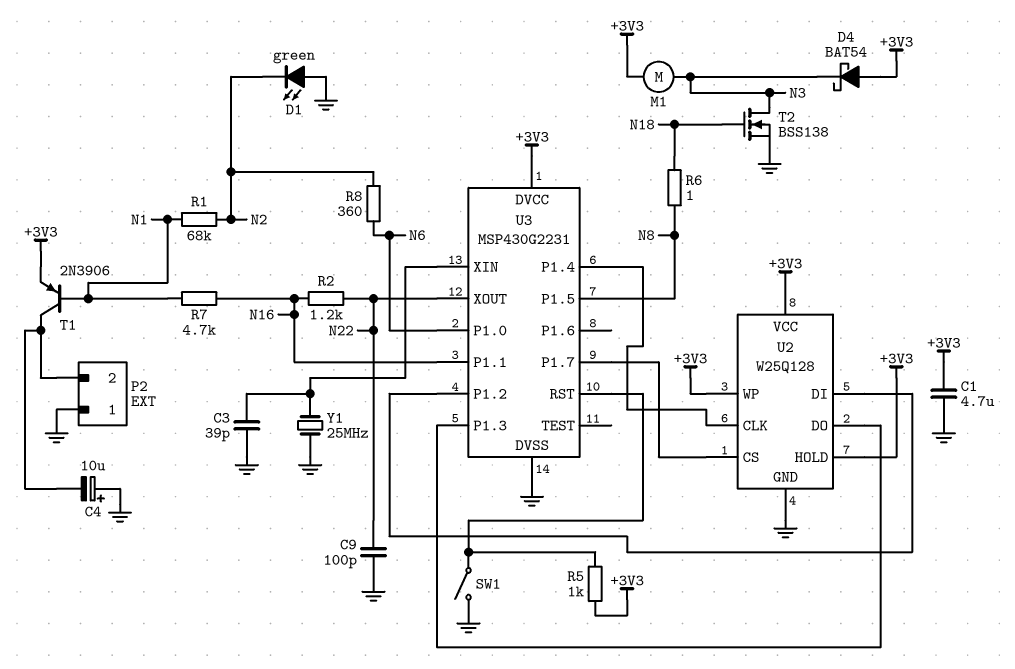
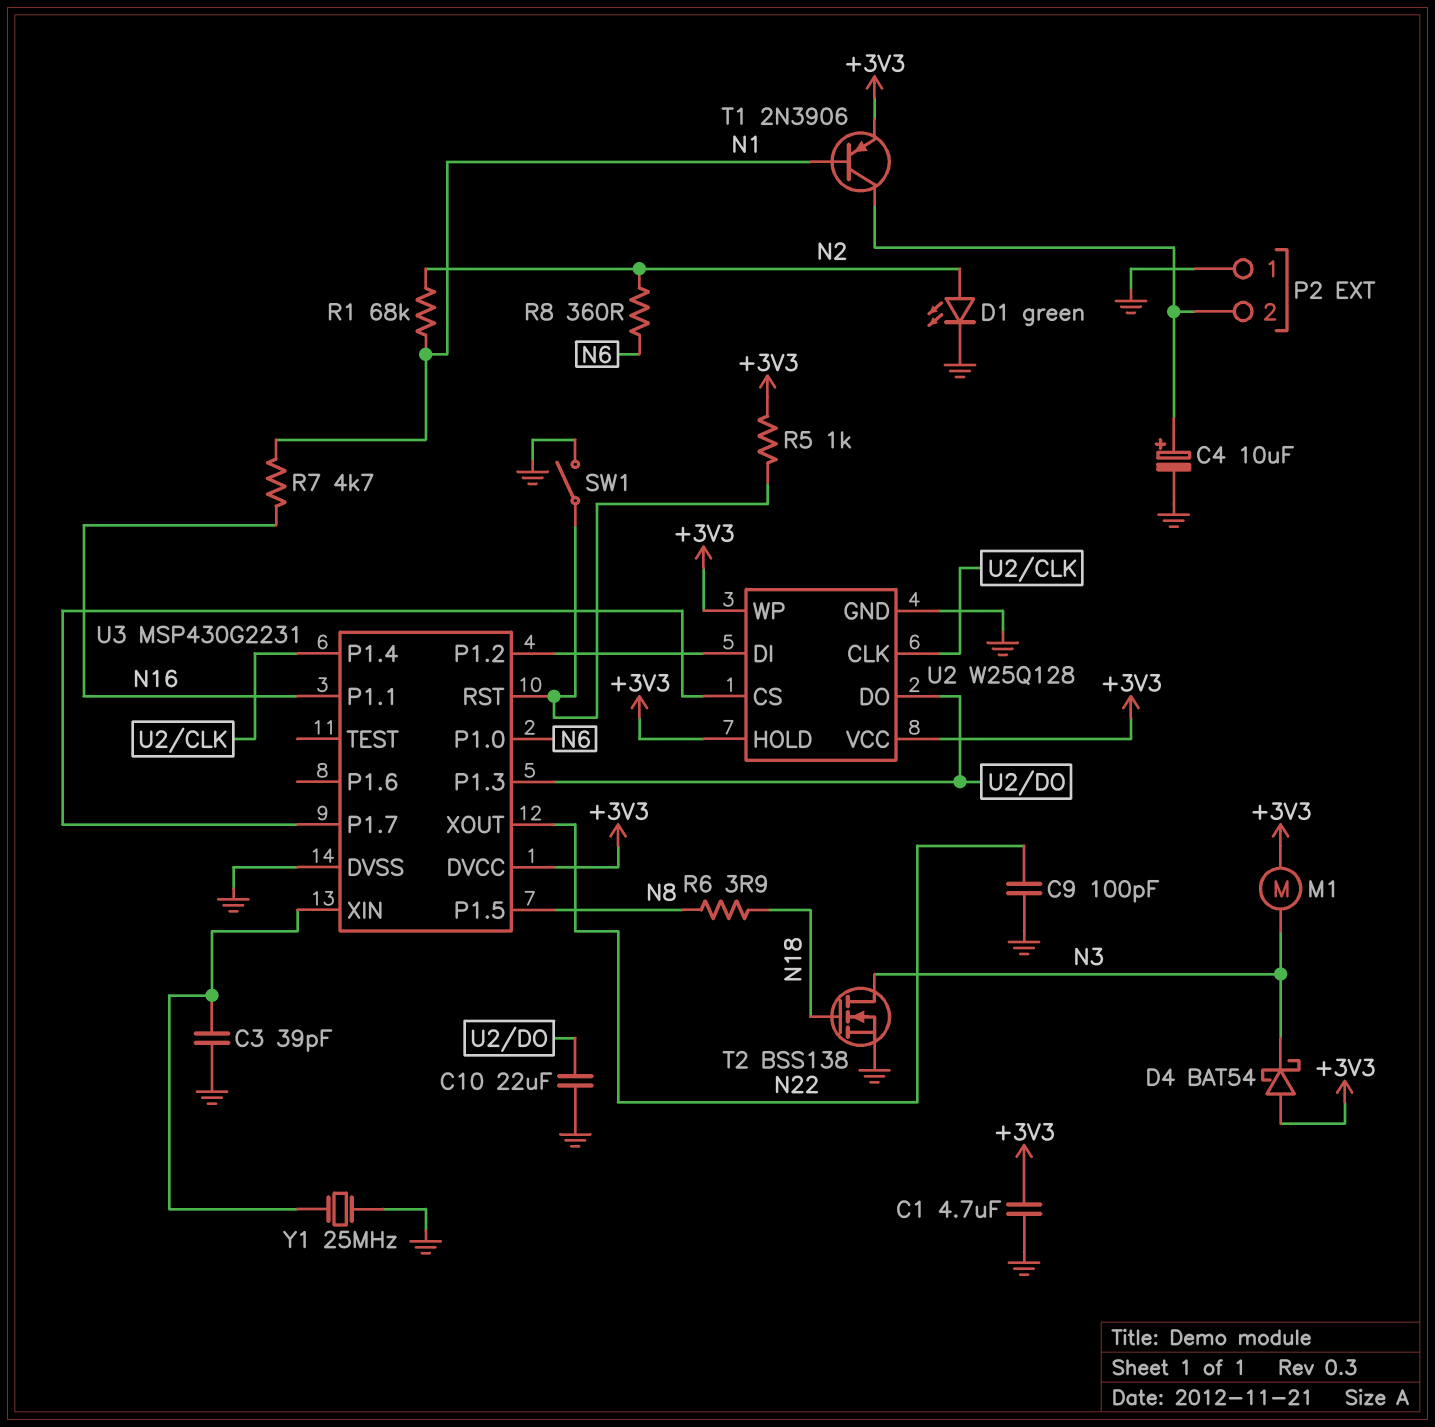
C4: 10uF (plus GND, minus P2/2) -> 10uF (plus P2/2, minus GND)
C10: none -> 22uF (GND, U2/DO)
D1: LED green (A GND, K N2) -> LED green (A N2, K GND)
R2: 1.2k (N16, N22) -> none
R6: 1 (N8, N18) -> 3.9 (N8, N18)

